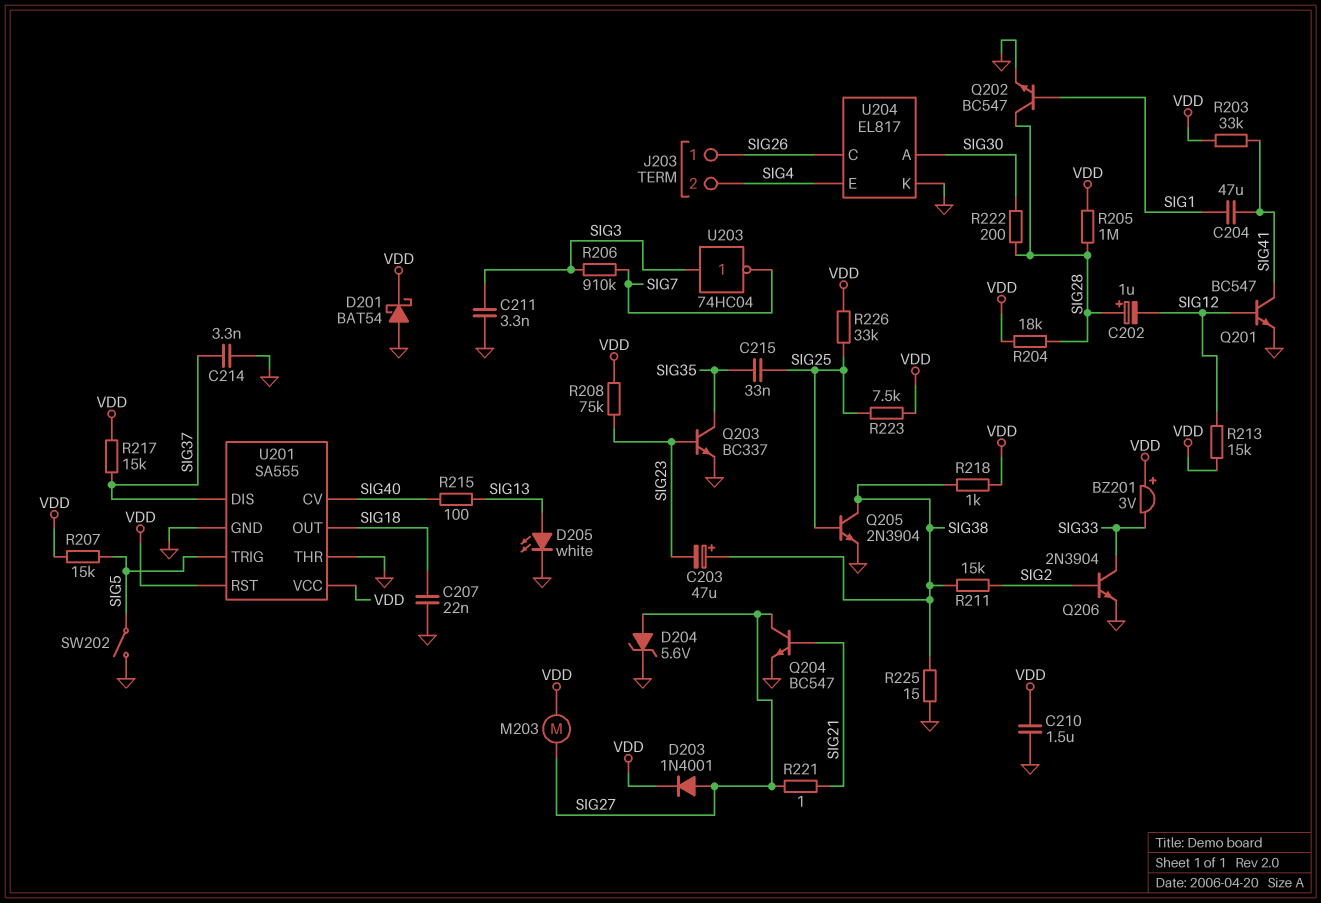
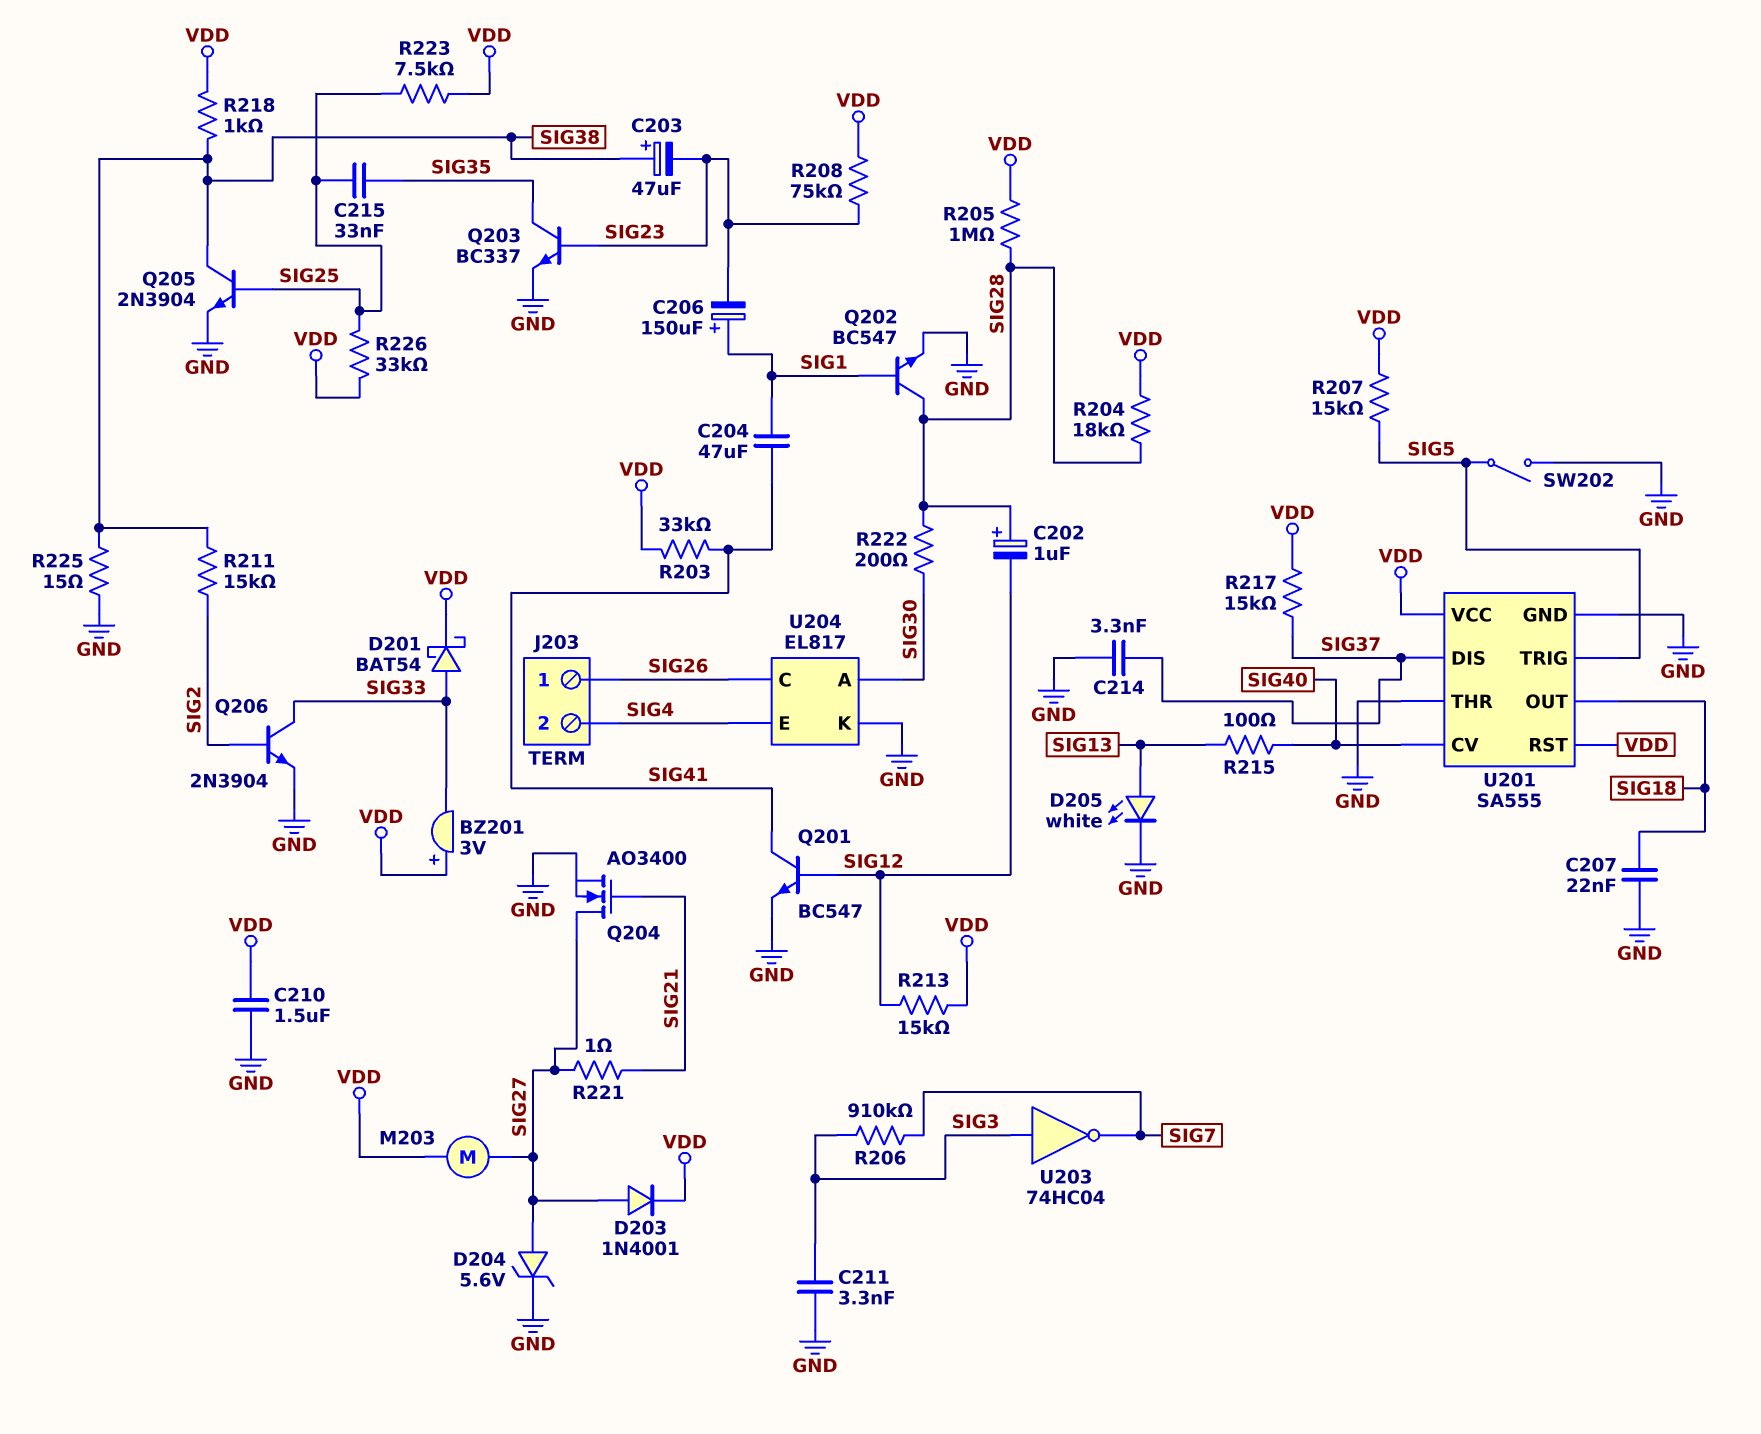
C206: none -> 150uF (plus SIG1, minus SIG23)
D201: schottky BAT54 (A GND, K VDD) -> schottky BAT54 (A SIG33, K VDD)
Q204: NPN BC547 (B SIG21, C SIG27, E GND) -> NMOS AO3400 (G SIG21, D SIG27, S GND)

